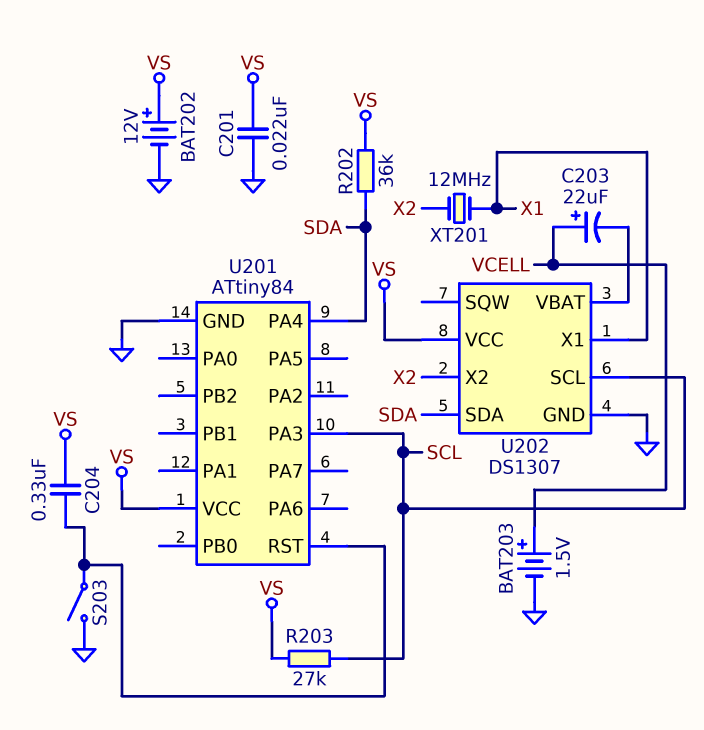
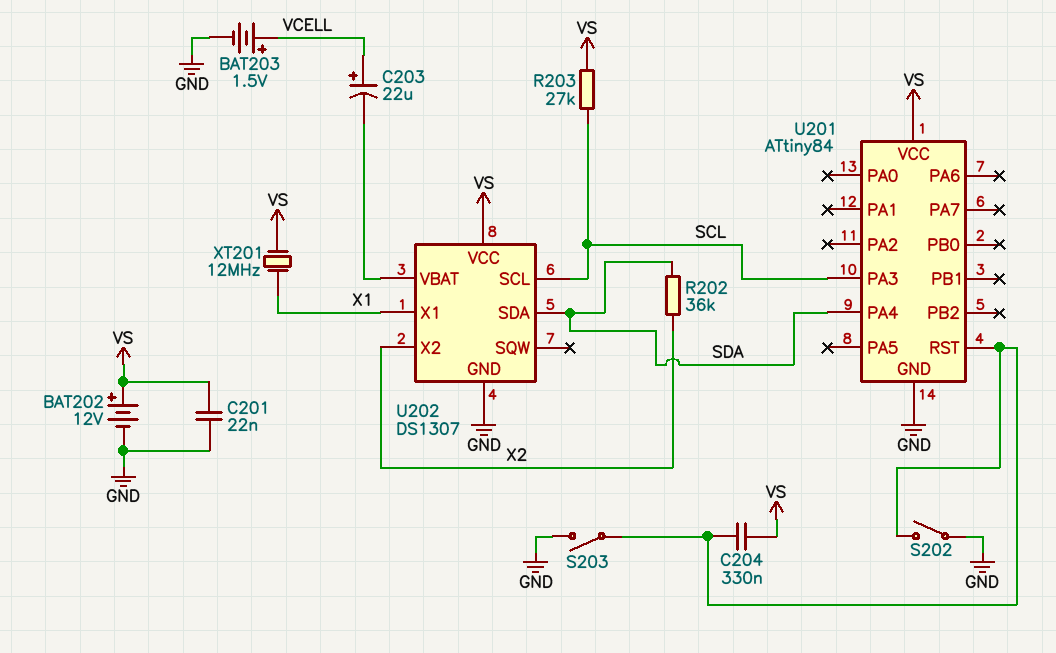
R202: 36k (SDA, VS) -> 36k (SDA, X2)
S202: none -> switch (GND, U201/RST)
XT201: 12MHz (X1, X2) -> 12MHz (VS, X1)

